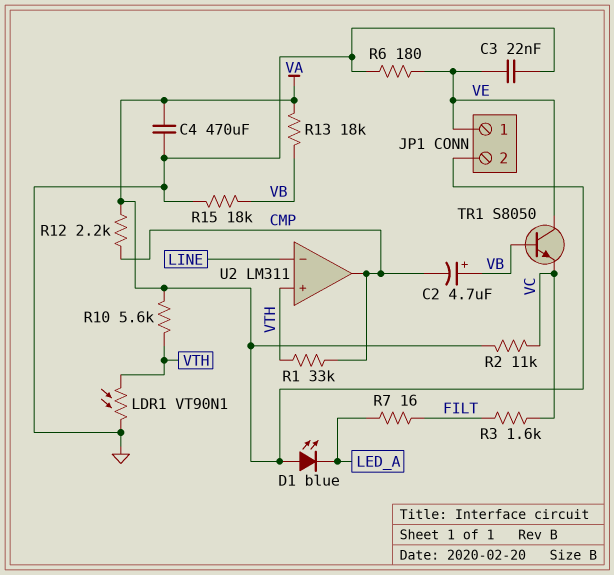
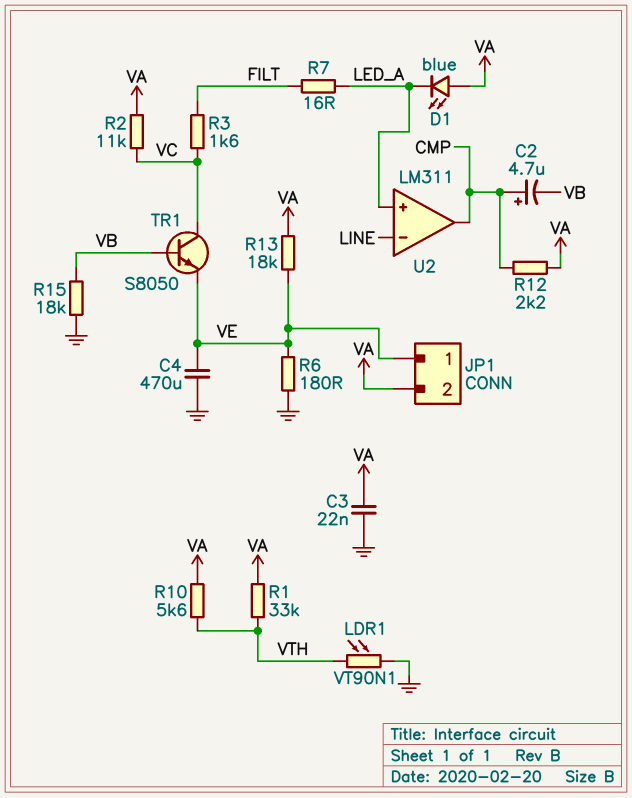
C2: 4.7uF (plus VB, minus CMP) -> 4.7uF (plus CMP, minus VB)
C3: 22nF (GND, VE) -> 22nF (GND, VA)
C4: 470uF (GND, VA) -> 470uF (GND, VE)
R1: 33k (CMP, VTH) -> 33k (VA, VTH)
R13: 18k (VA, VB) -> 18k (VA, VE)
TR1: NPN S8050 (B VB, C VE, E VC) -> NPN S8050 (B VB, C VC, E VE)
U2 pin in+: VTH -> LED_A

